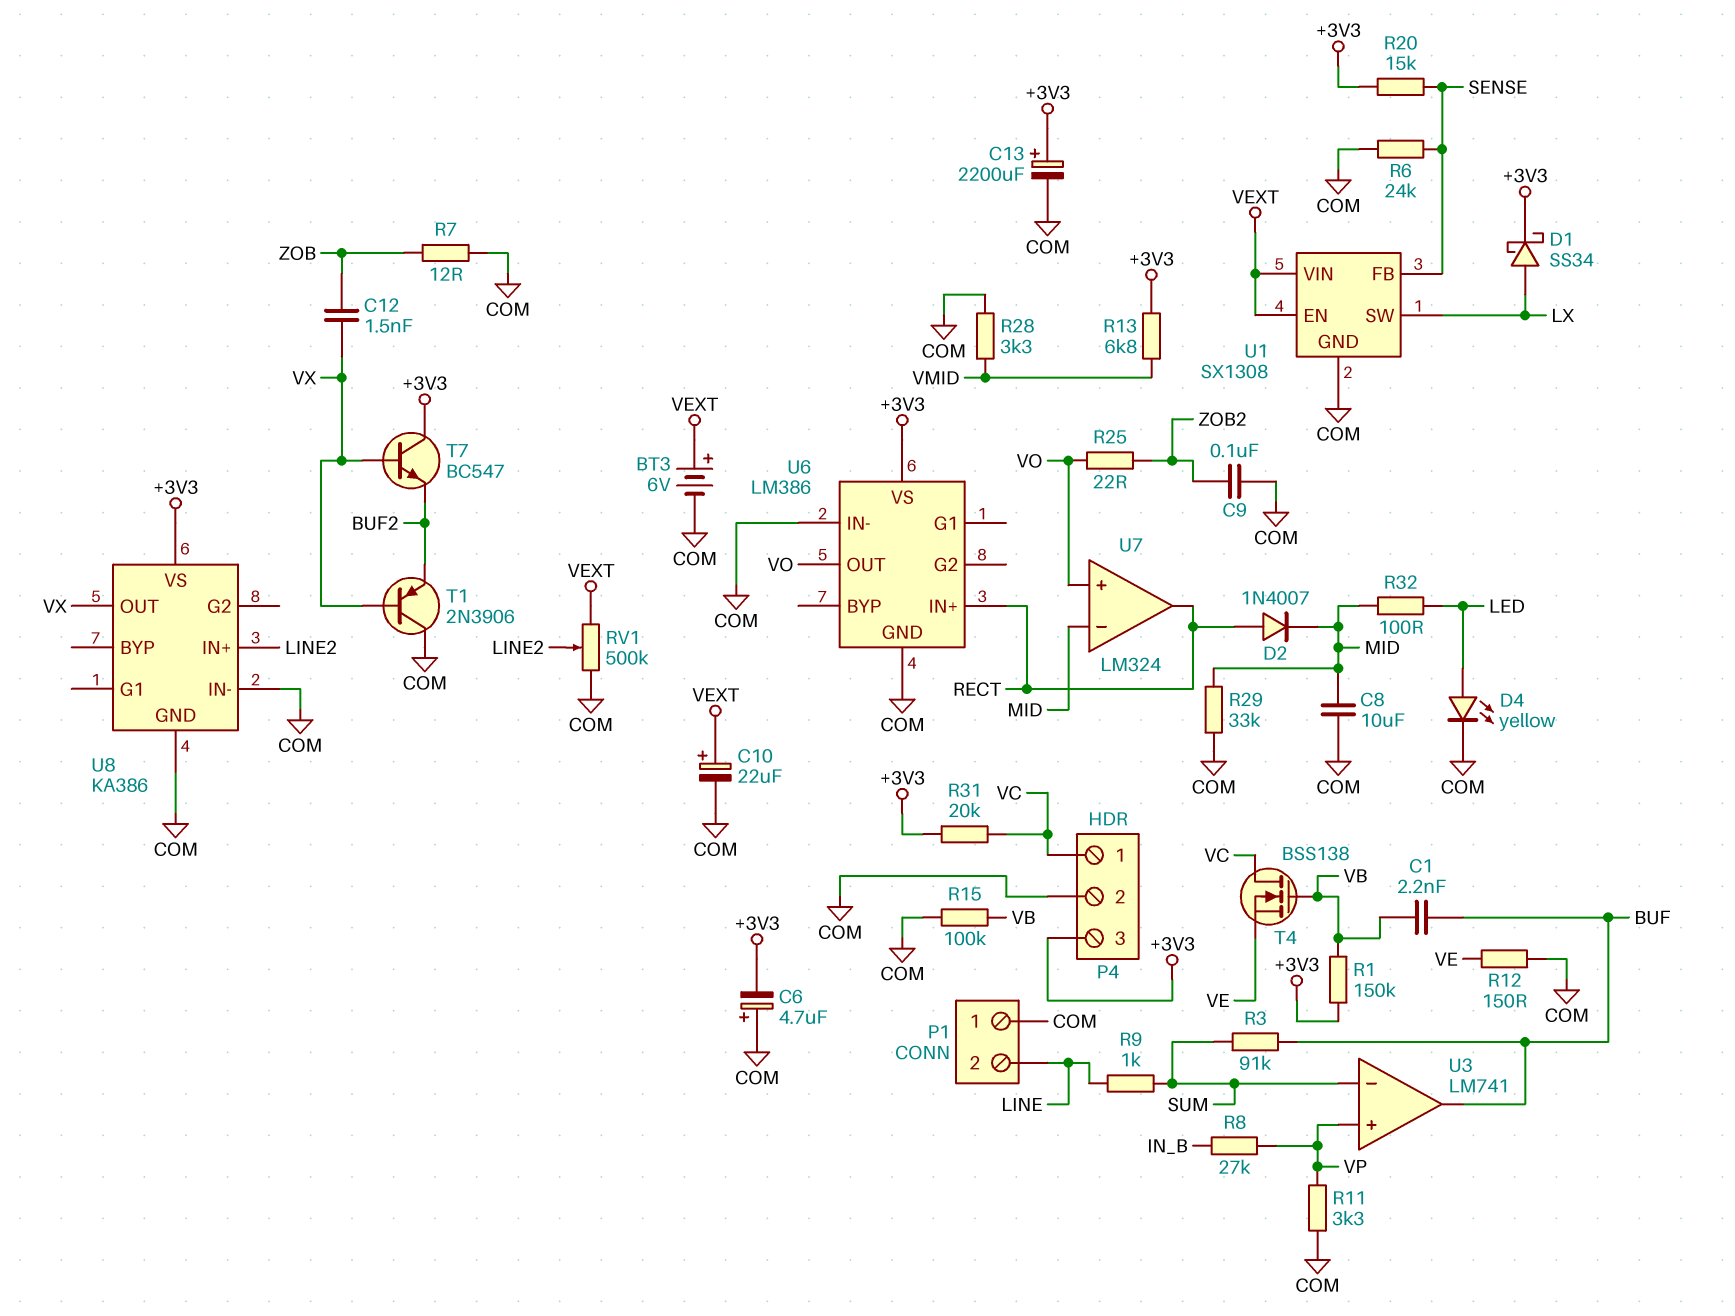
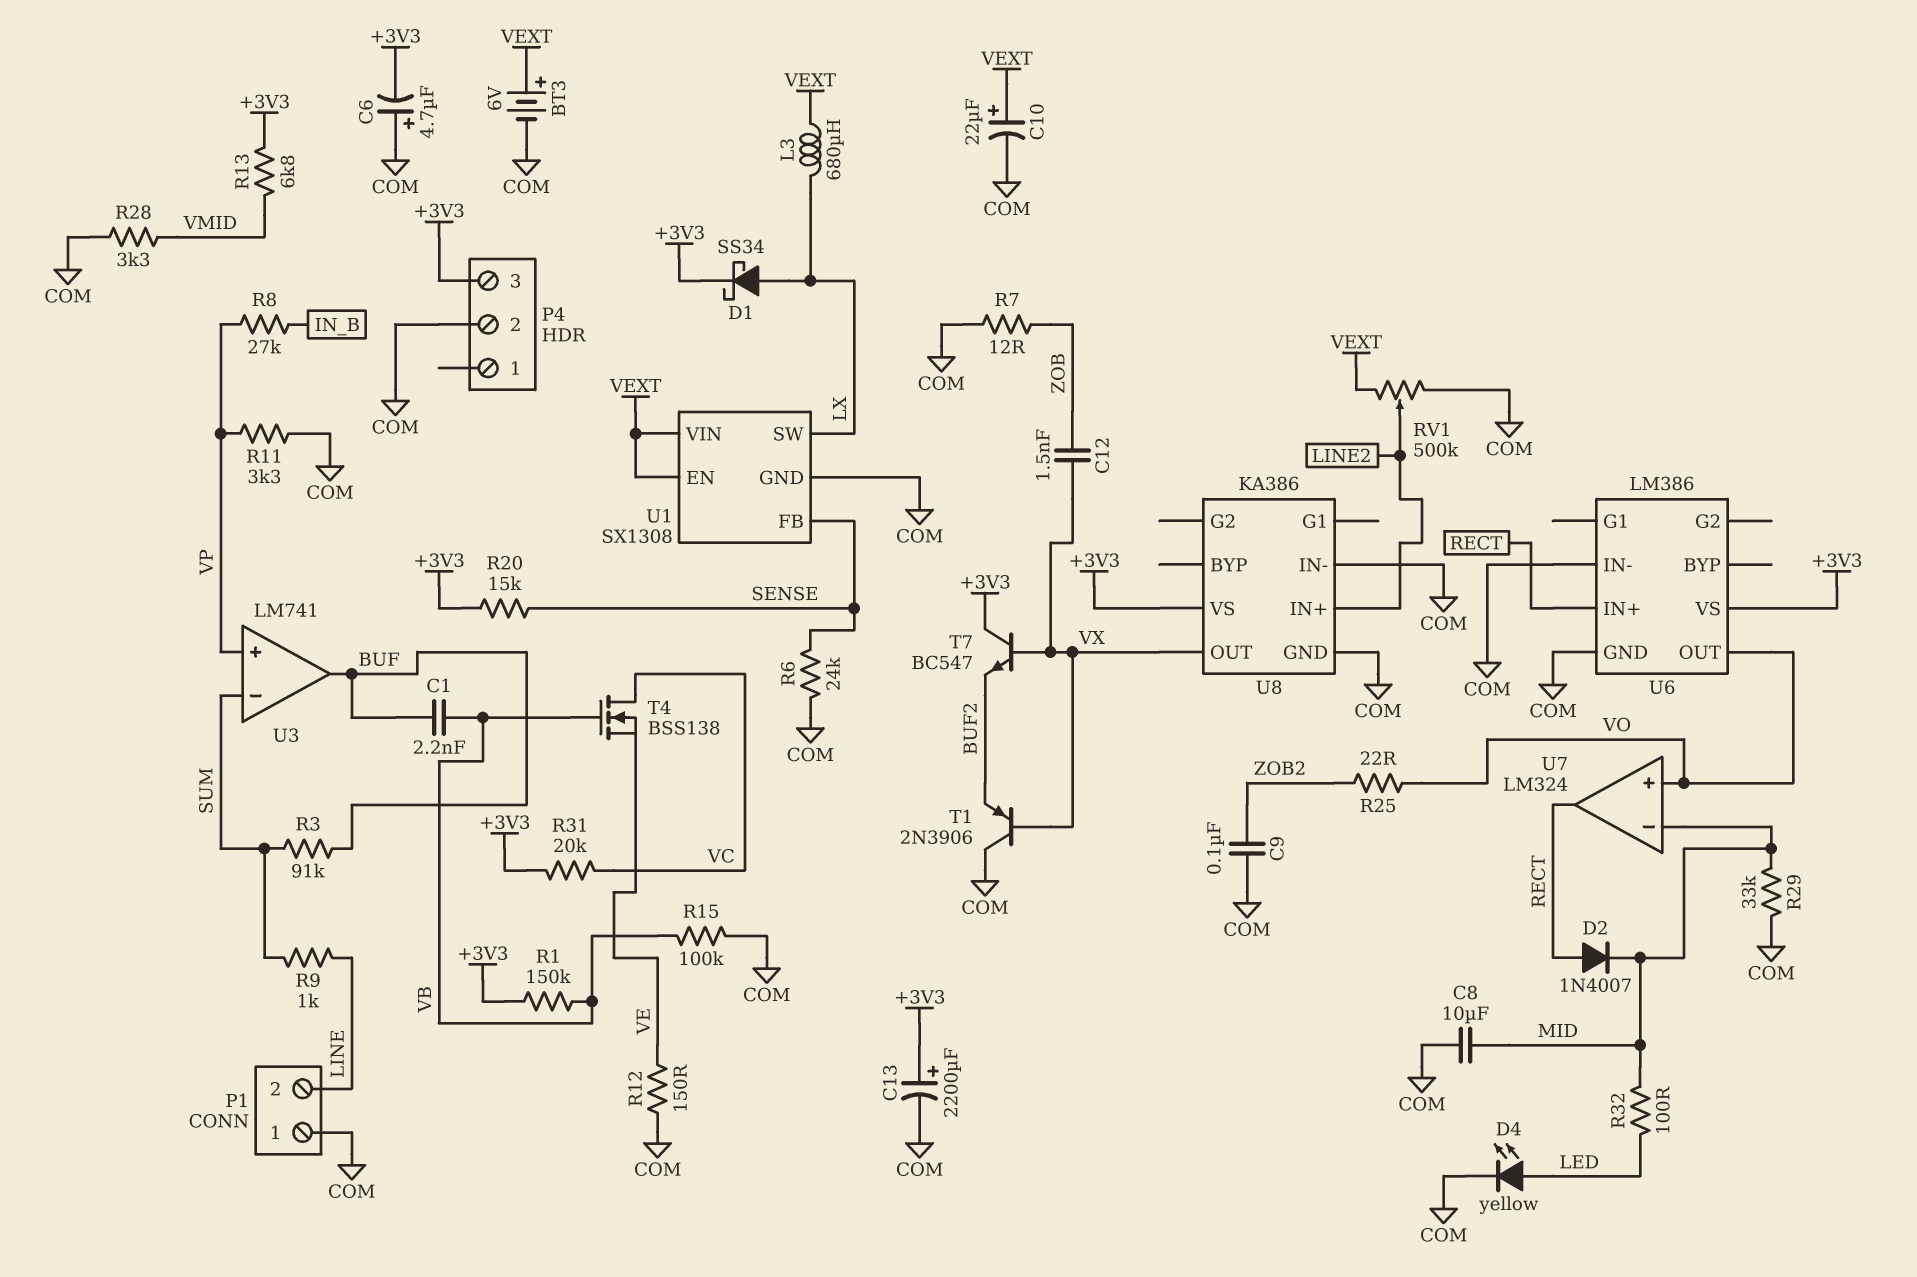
L3: none -> 680uH (LX, VEXT)
P4 pin 1: VC -> none

